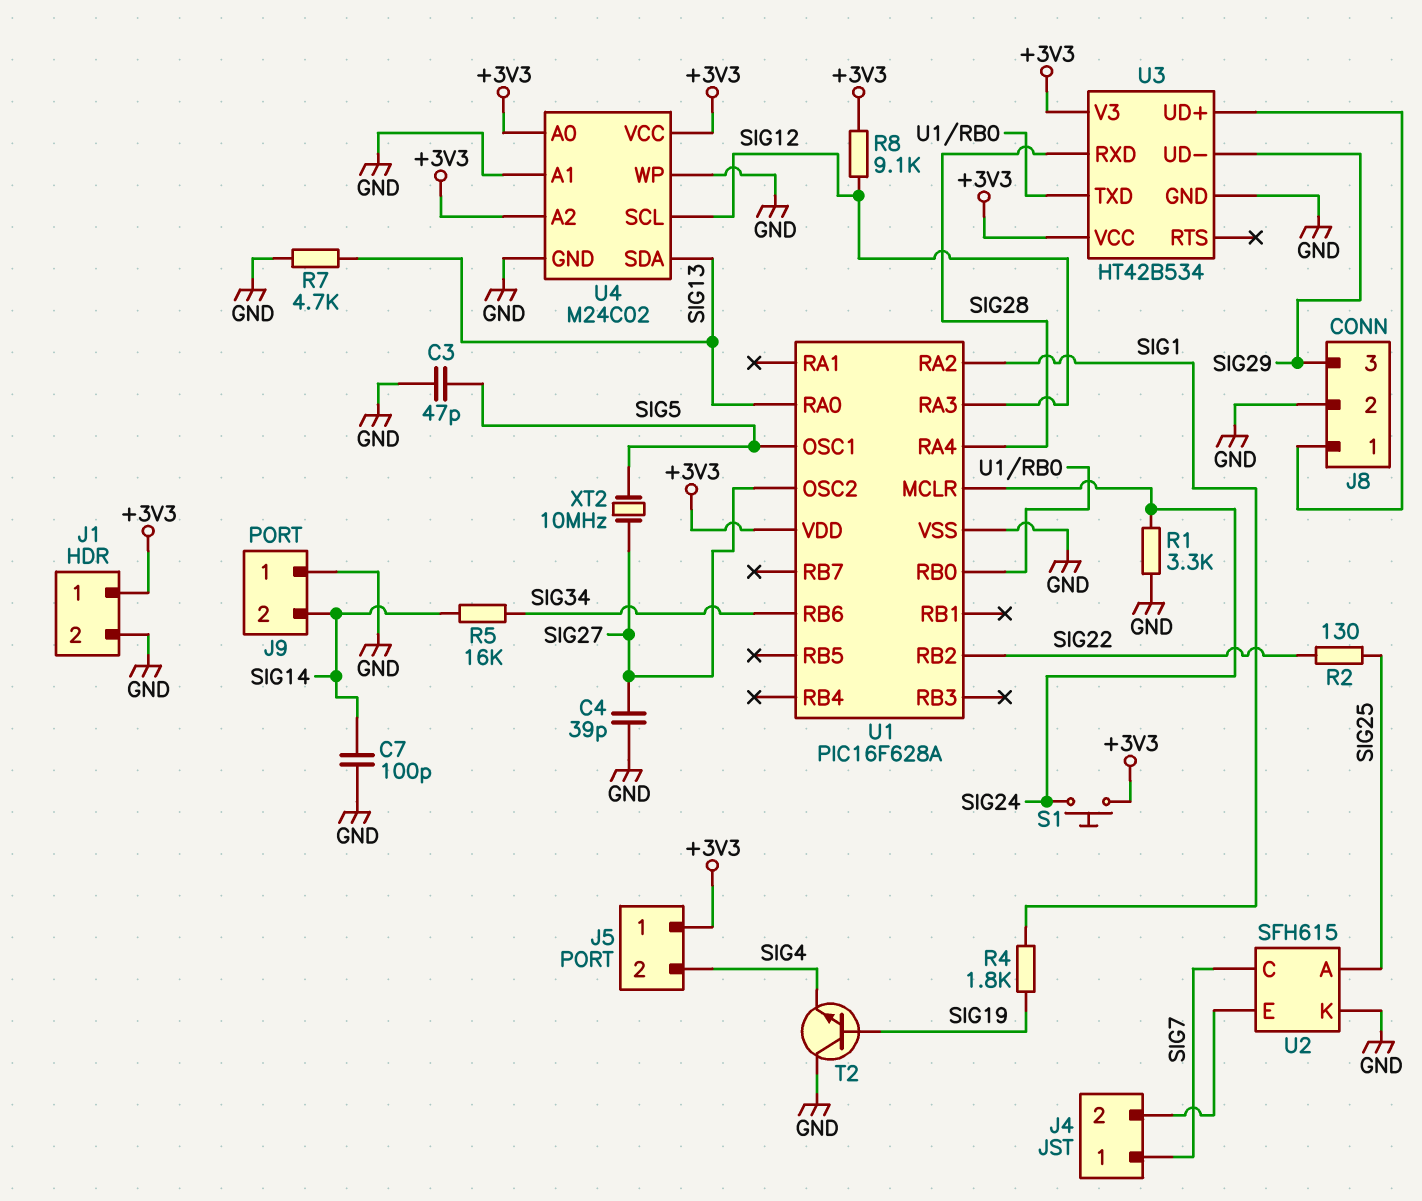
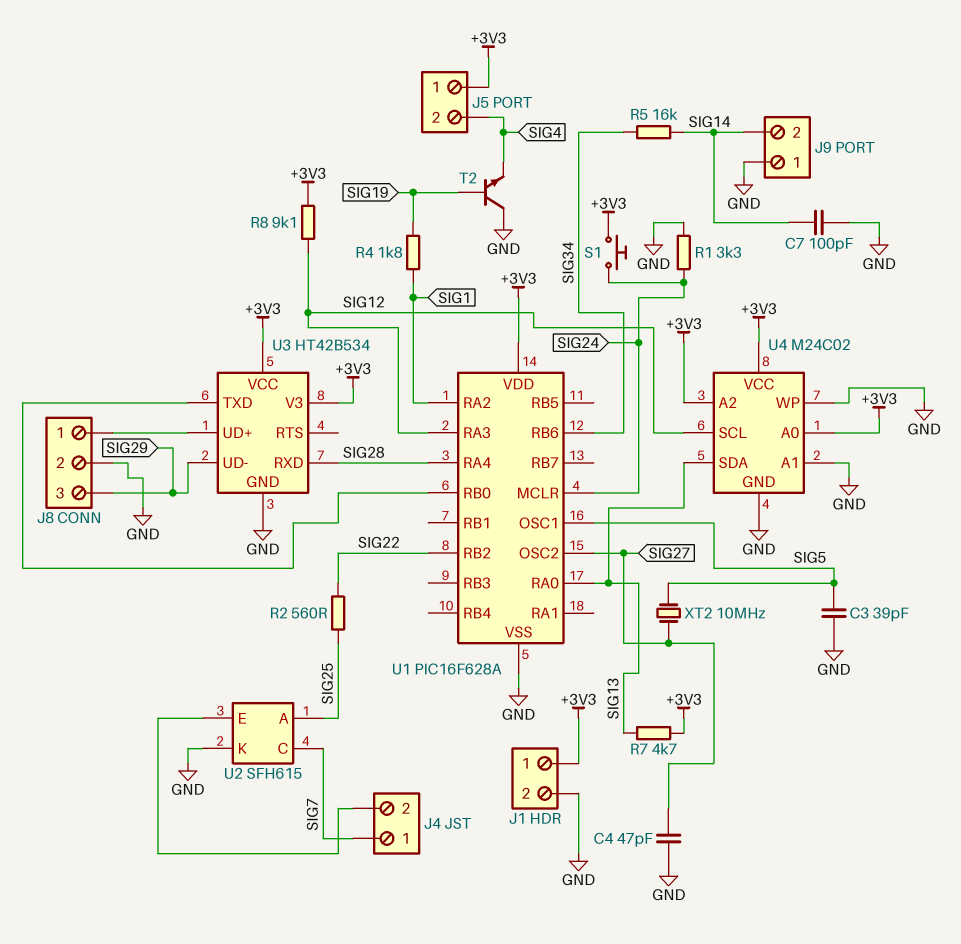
C3: 47pF (GND, SIG5) -> 39pF (GND, SIG5)
C4: 39pF (GND, SIG27) -> 47pF (GND, SIG27)
R2: 130 (SIG22, SIG25) -> 560 (SIG22, SIG25)
R7: 4.7k (GND, SIG13) -> 4.7k (+3V3, SIG13)

